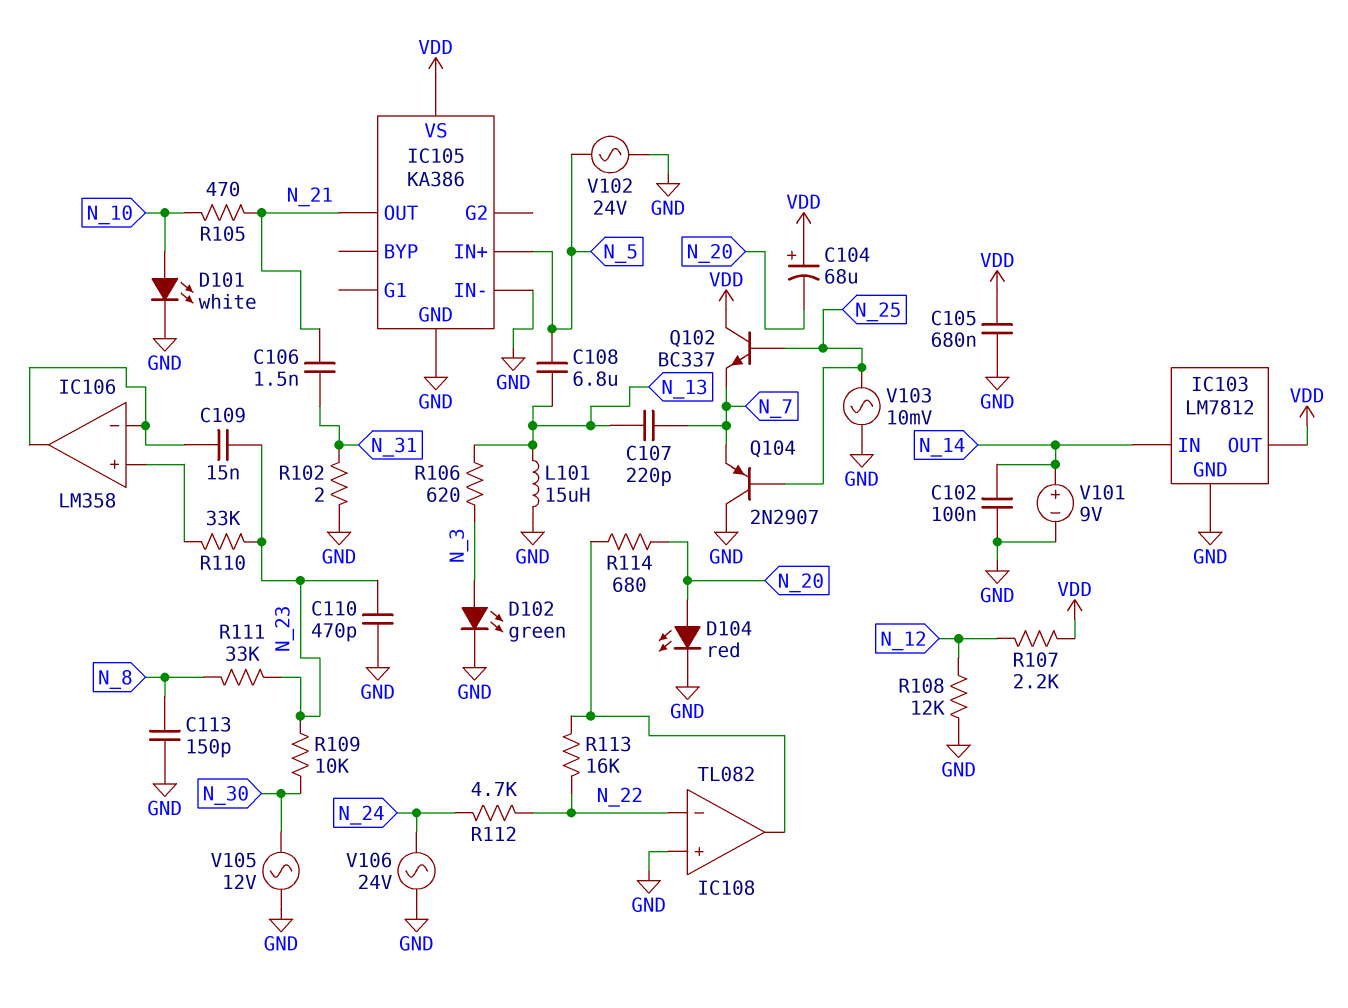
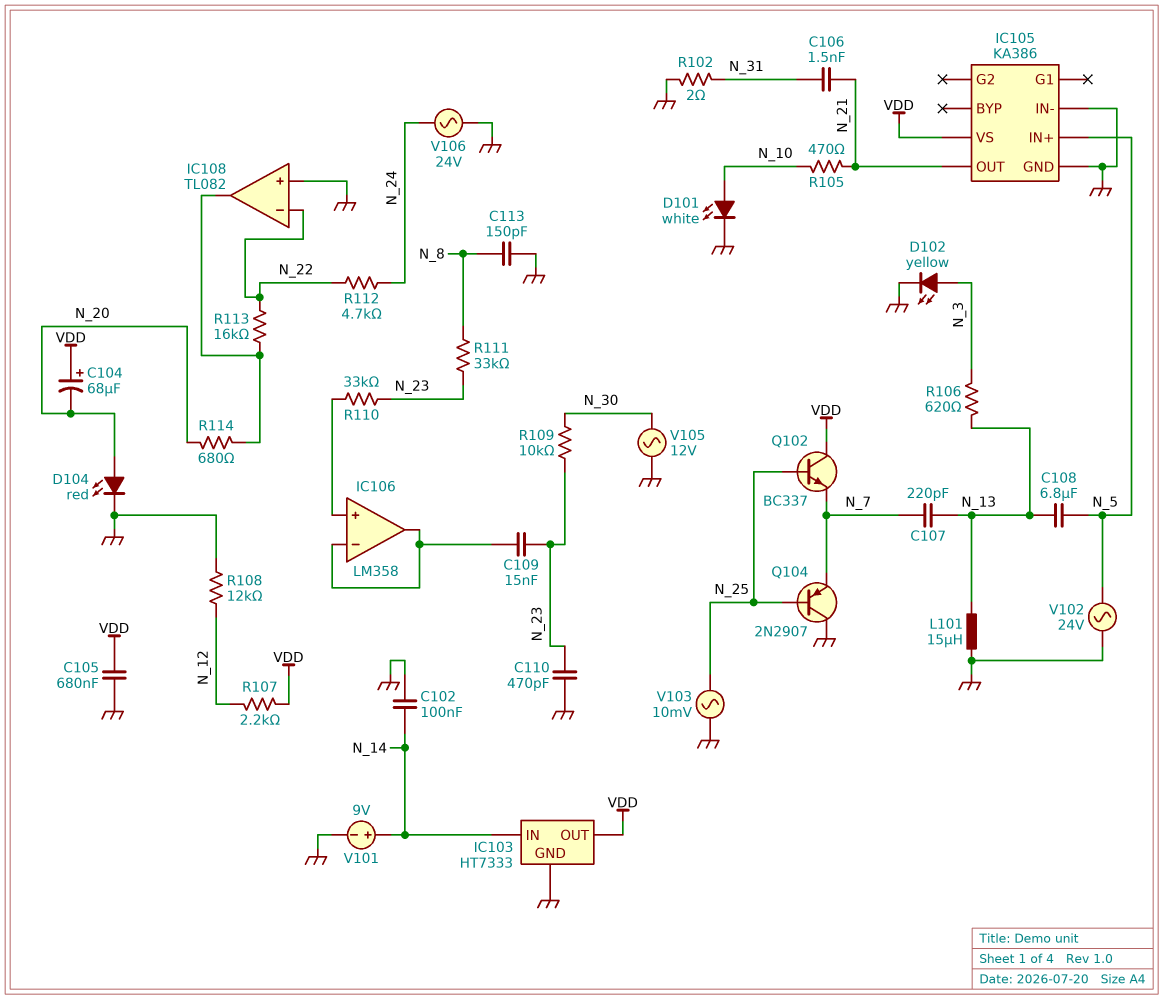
D102: LED green (A N_3, K GND) -> LED yellow (A N_3, K GND)
IC103: LM7812 -> HT7333

